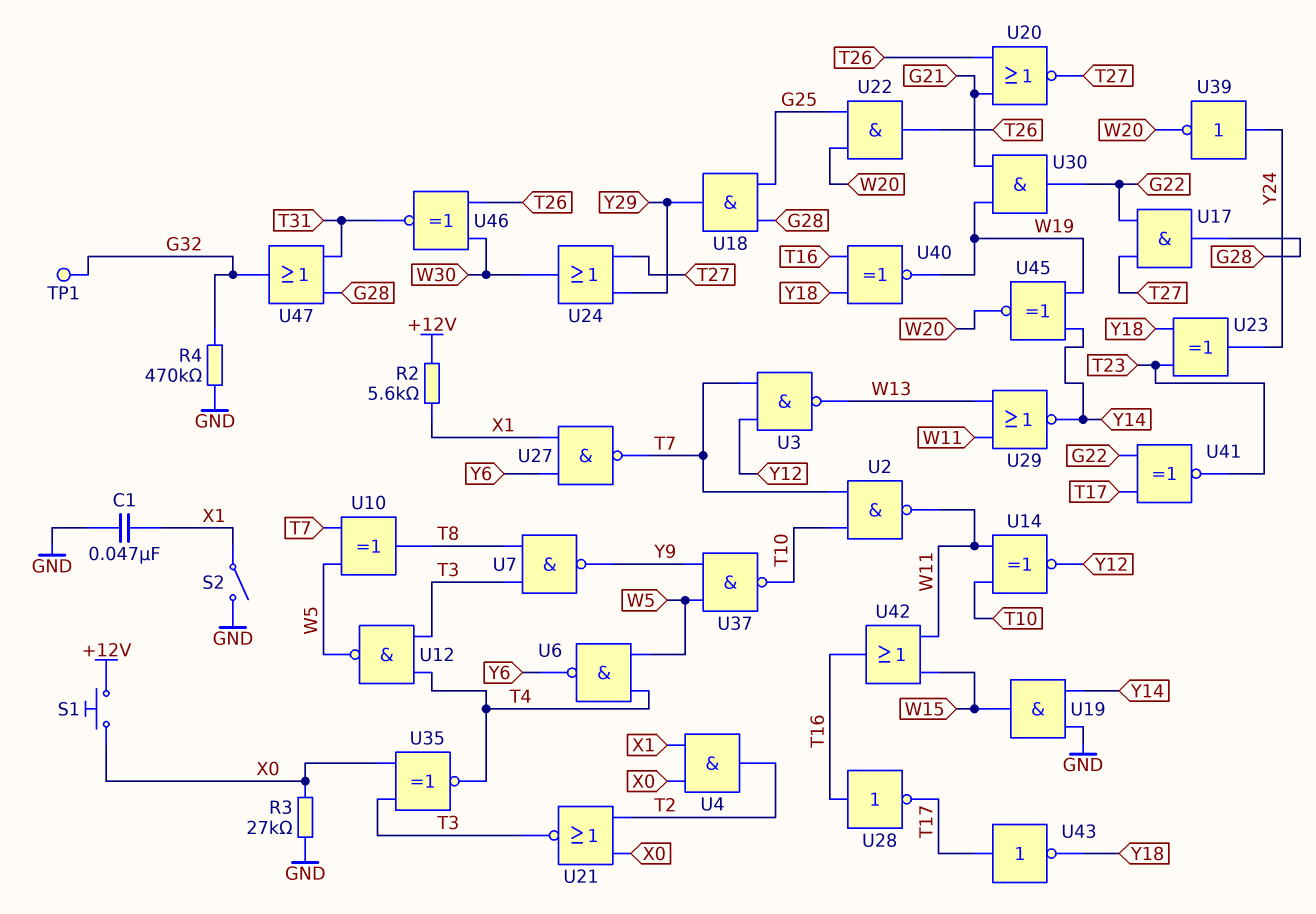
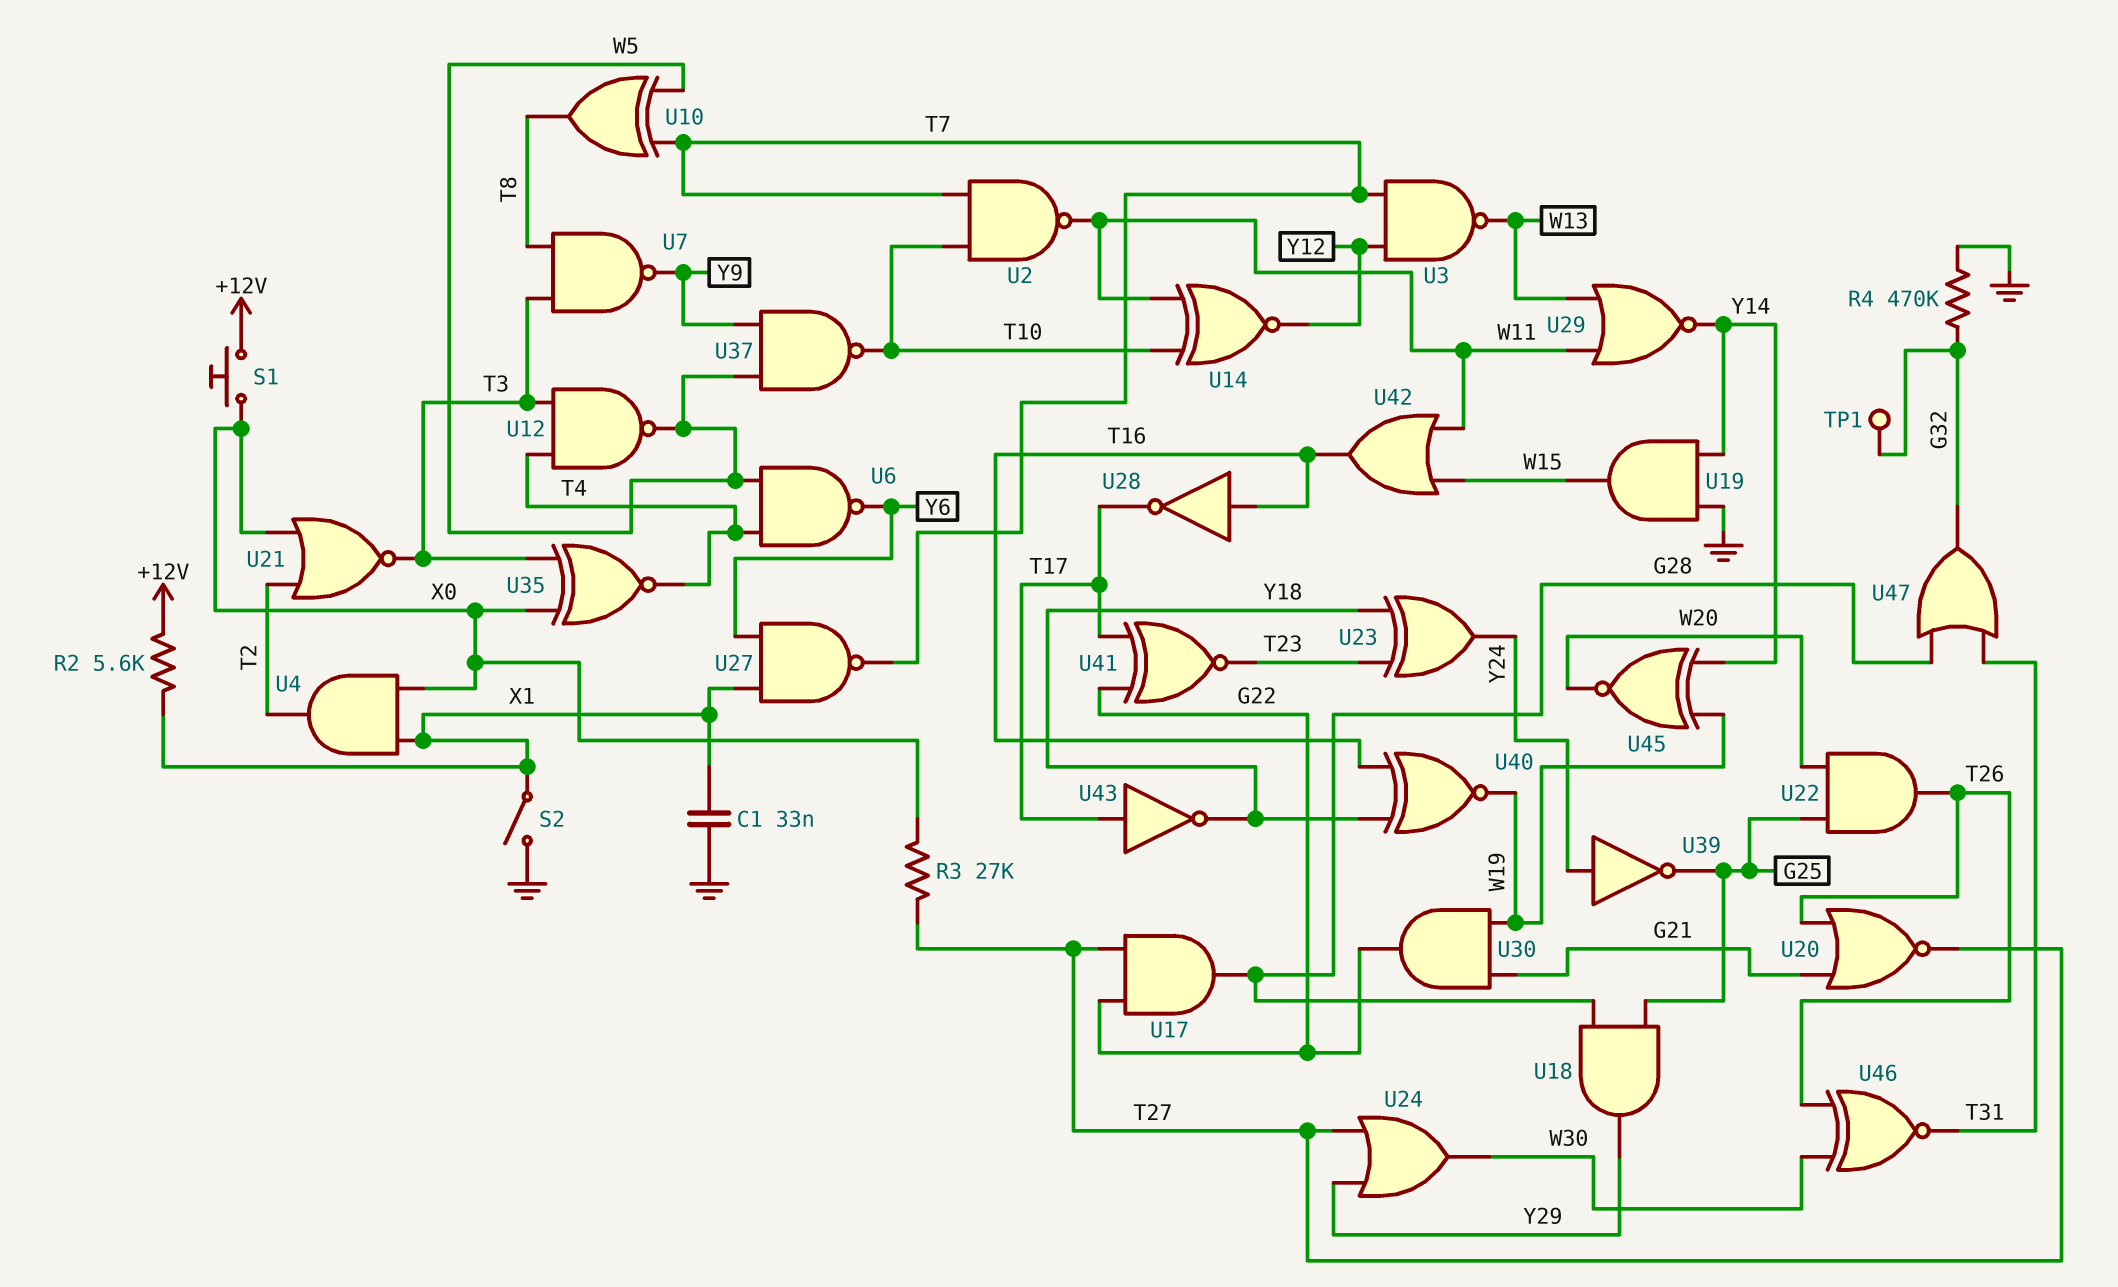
C1: 47nF (GND, X1) -> 33nF (GND, X1)
R3: 27k (GND, X0) -> 27k (T27, X0)
U39: NOT (in Y24, out W20) -> NOT (in Y24, out G25)

